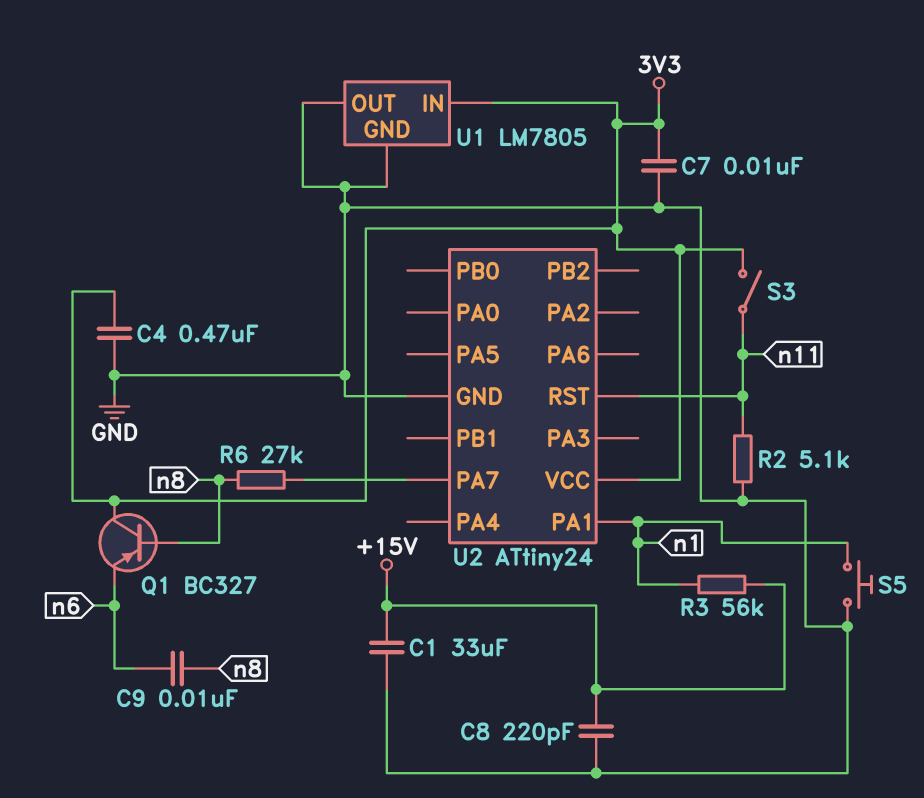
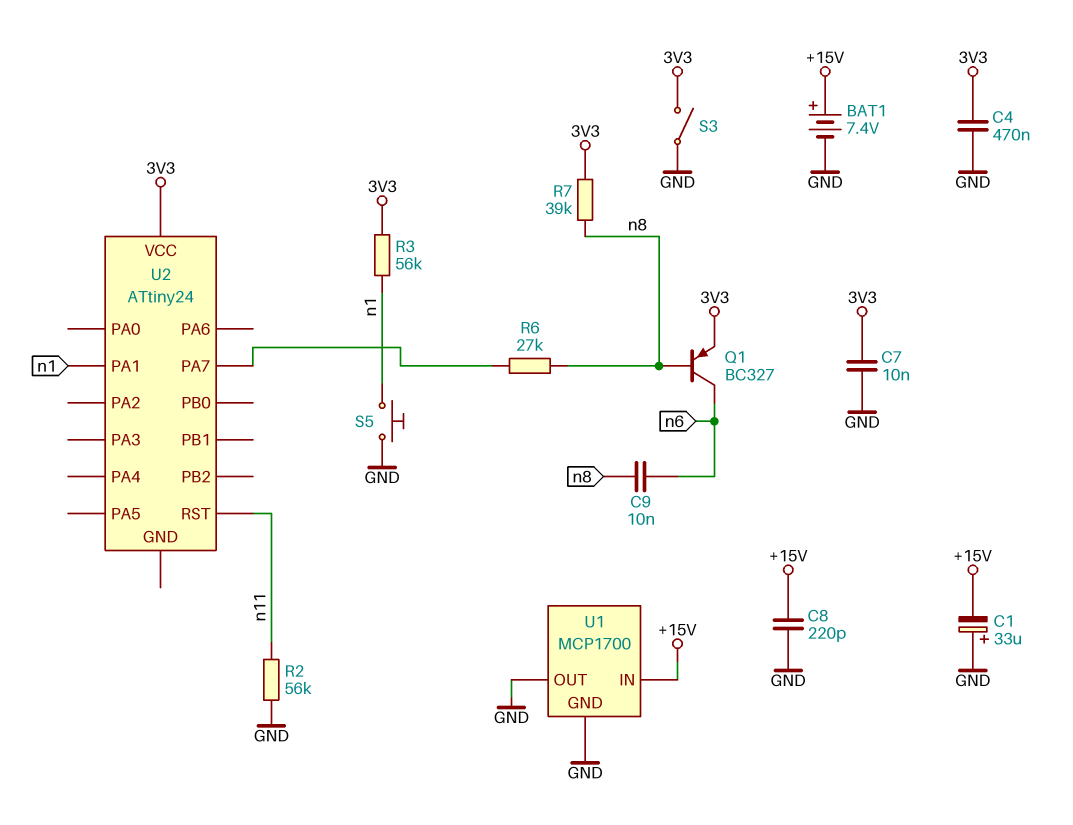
BAT1: none -> 7.4V (plus +15V, minus GND)
C1: 33uF (+15V, GND) -> 33uF (plus GND, minus +15V)
Q1: PNP BC327 (B n8, C 3V3, E n6) -> PNP BC327 (B n8, C n6, E 3V3)
R2: 5.1k (GND, n11) -> 56k (GND, n11)
R3: 56k (+15V, n1) -> 56k (3V3, n1)
R7: none -> 39k (3V3, n8)
S3: switch (3V3, n11) -> switch (3V3, GND)
U1: LM7805 -> MCP1700
U1 pin IN: 3V3 -> +15V
U2 pin GND: GND -> none

